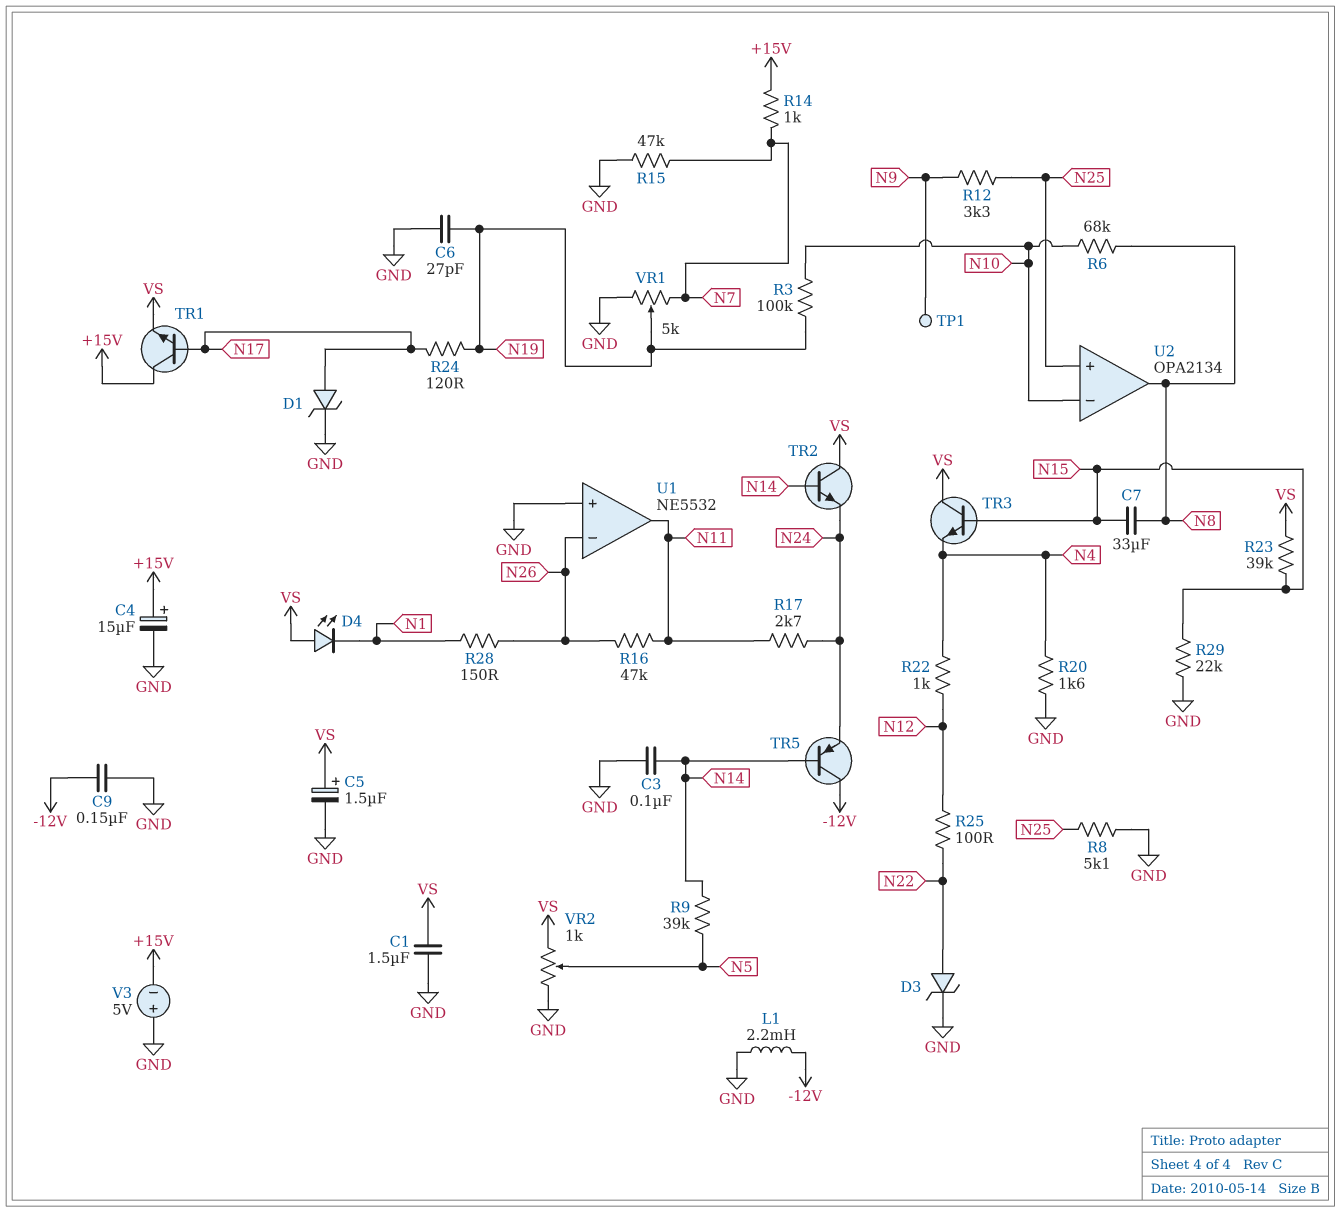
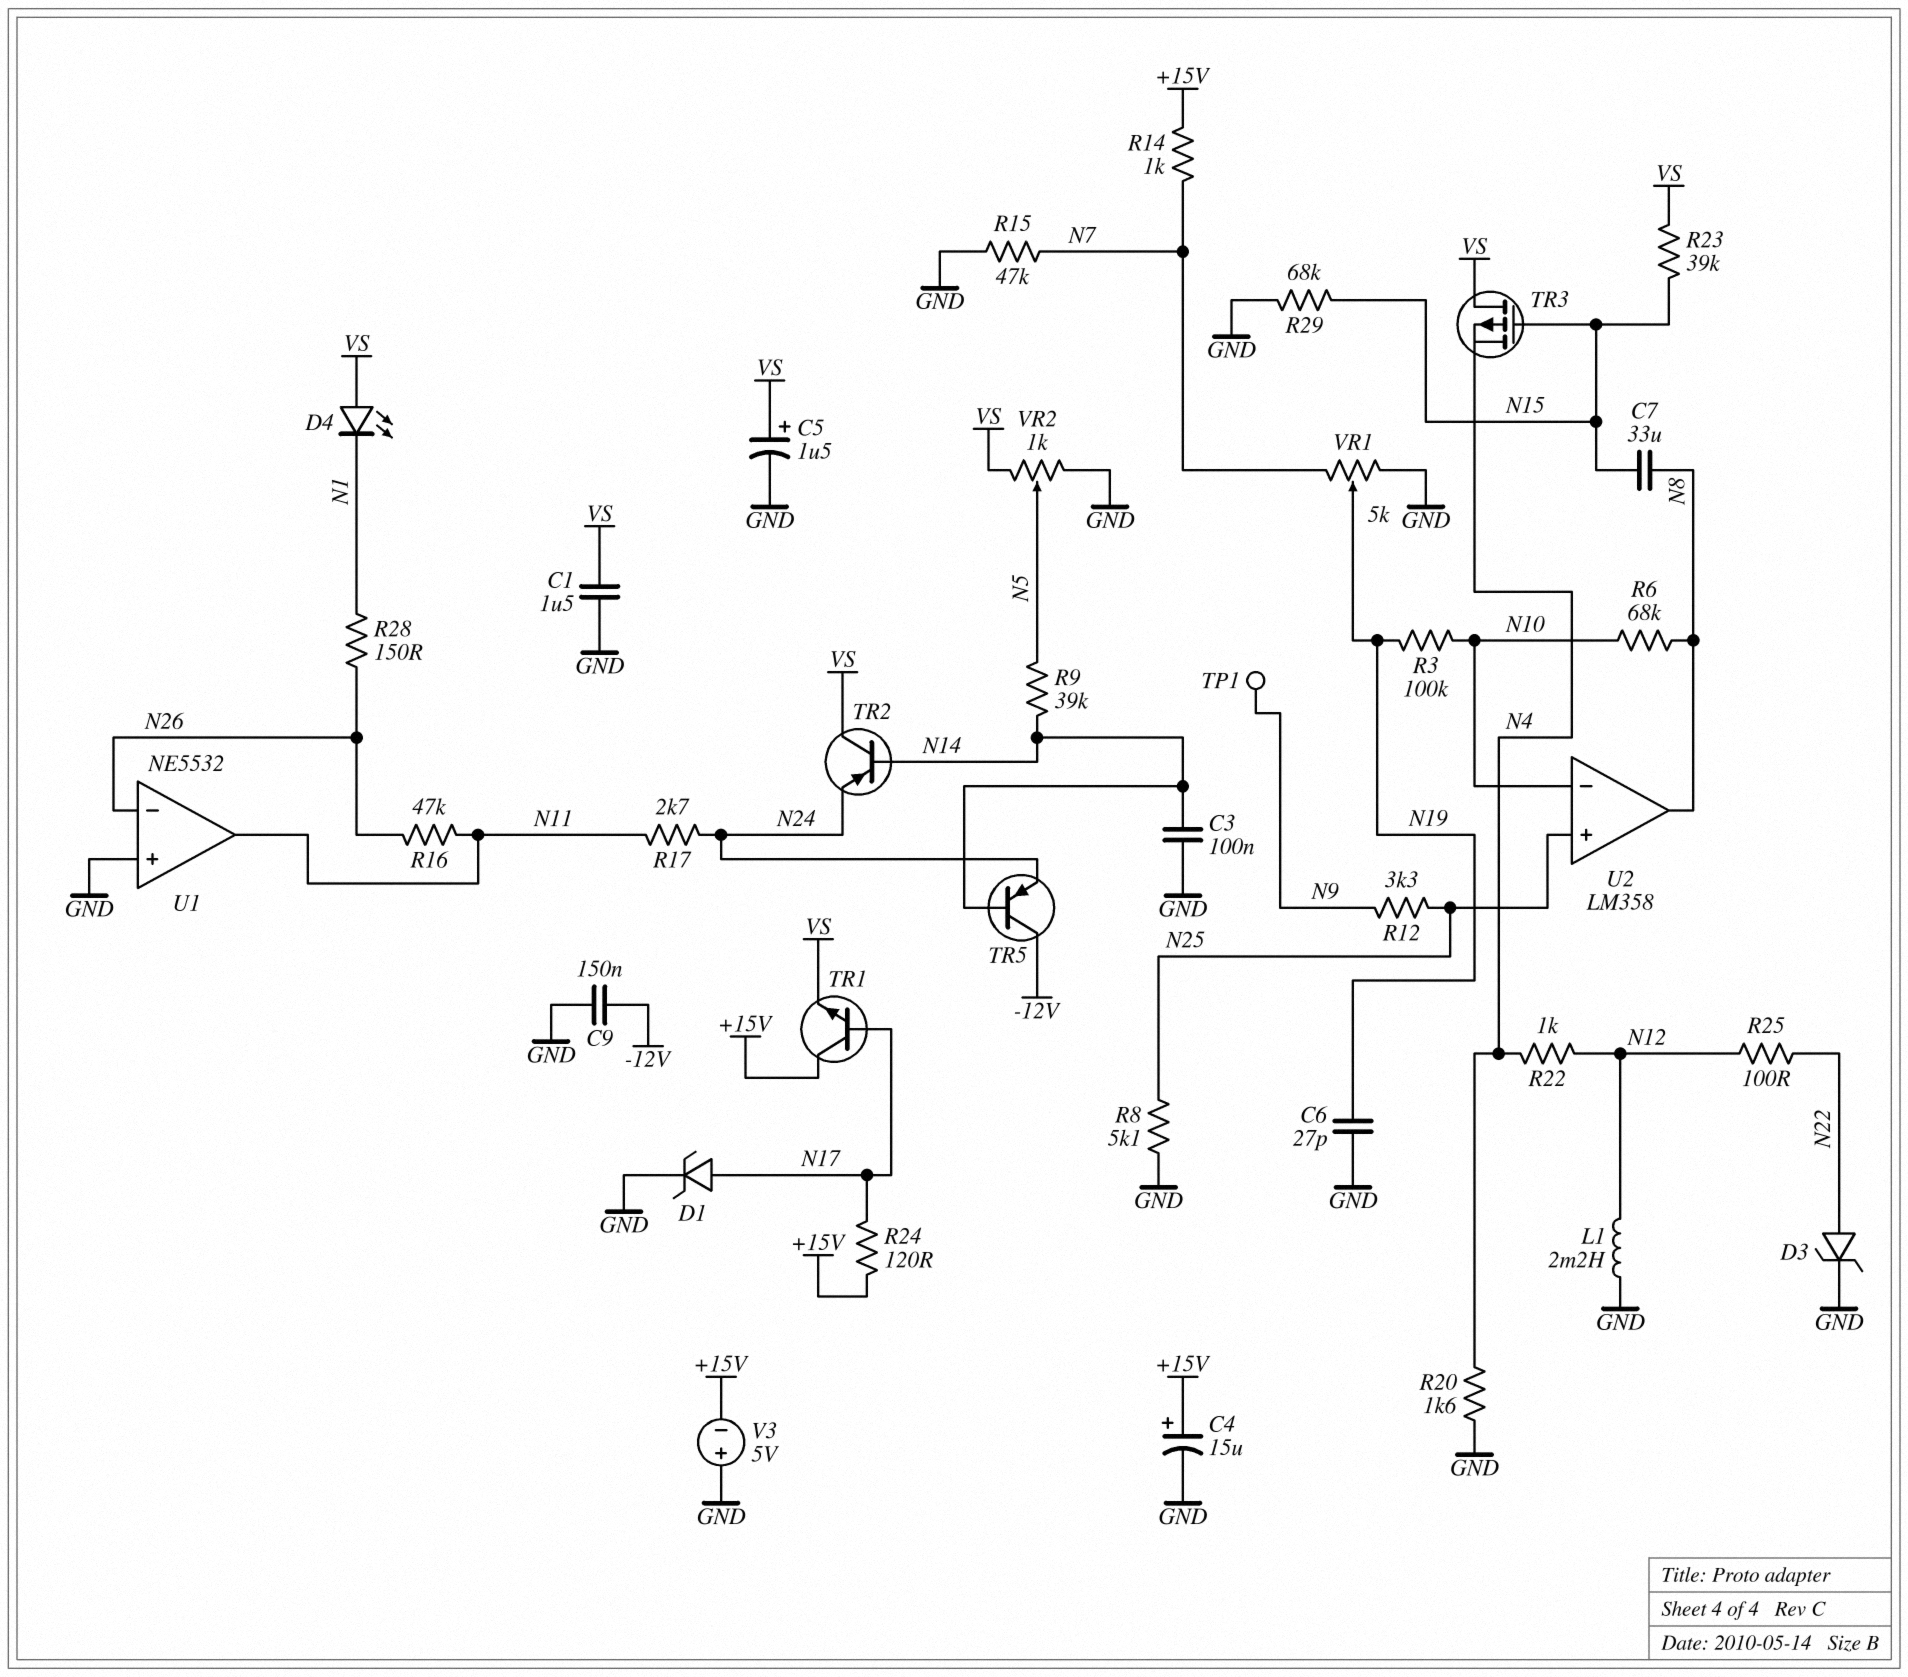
L1: 2.2mH (-12V, GND) -> 2.2mH (GND, N12)
R24: 120 (N17, N19) -> 120 (+15V, N17)
R29: 22k (GND, N15) -> 68k (GND, N15)
TR2: NPN (B N14, C VS, E N24) -> PNP (B N14, C VS, E N24)
TR3: NPN (B N15, C VS, E N4) -> PMOS (G N15, D VS, S N4)
U2: OPA2134 -> LM358

